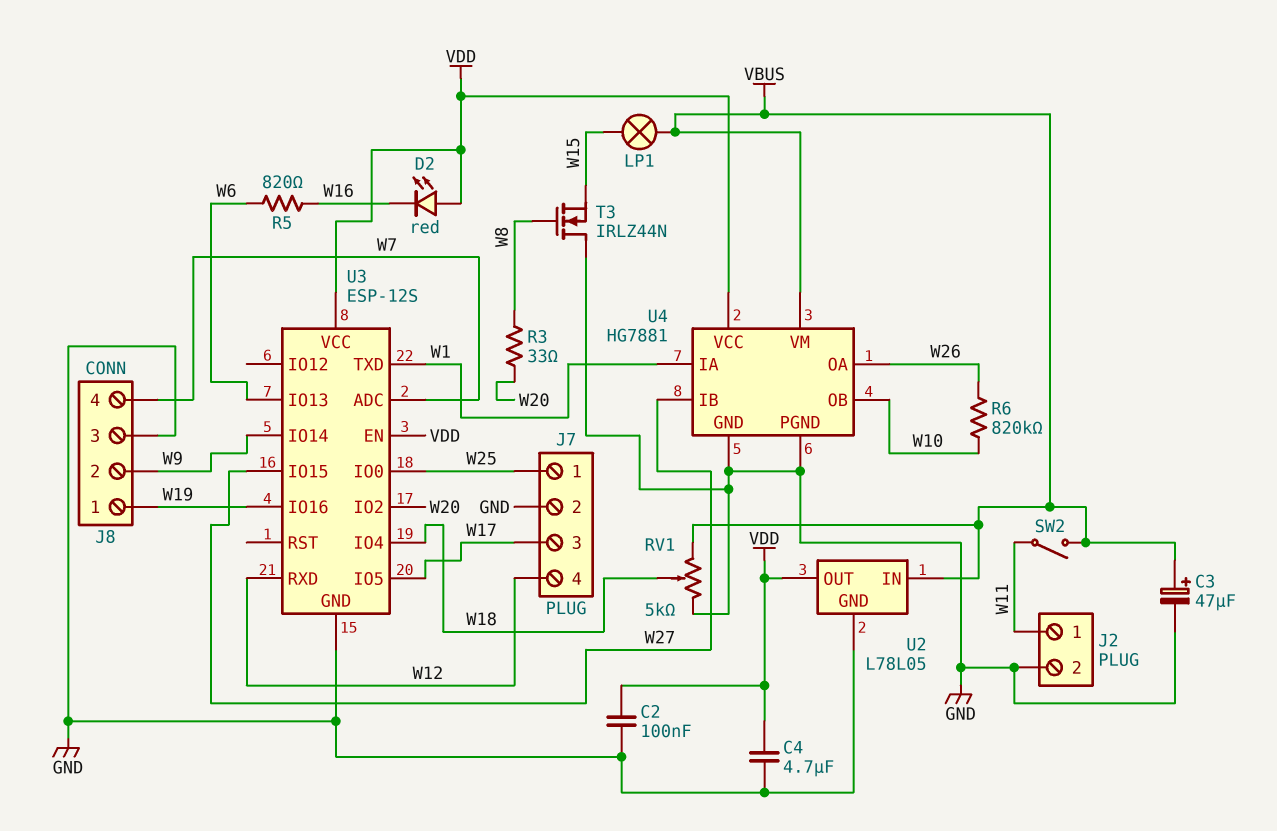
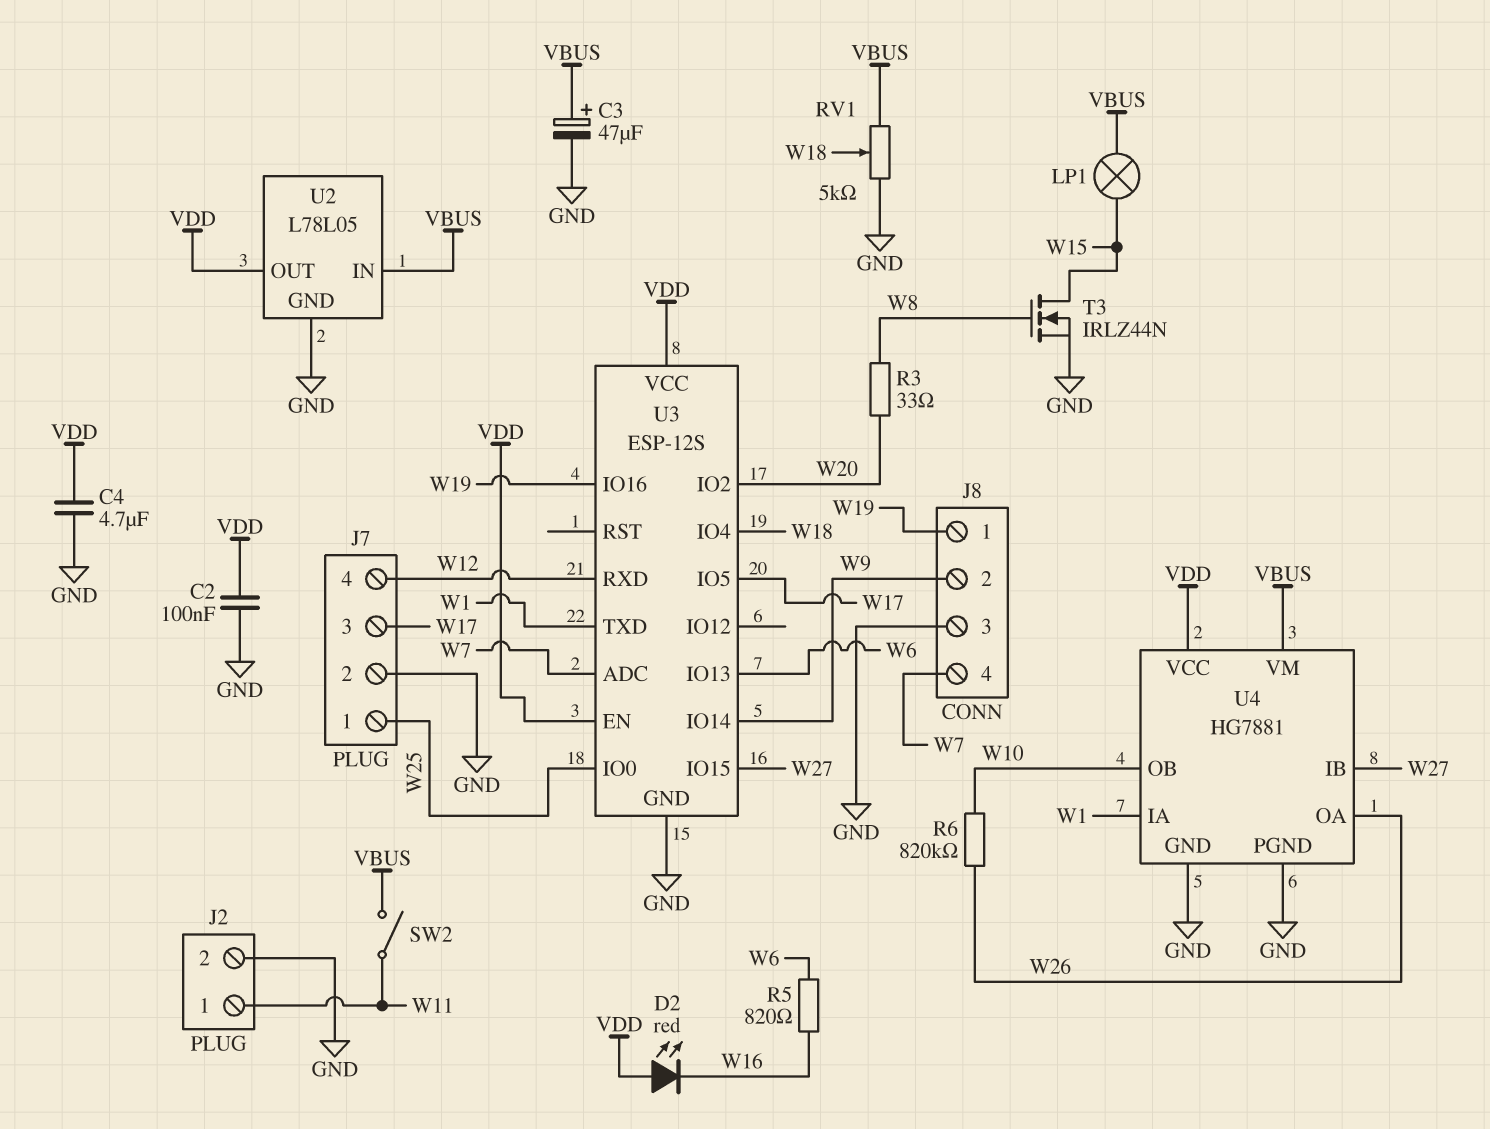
T3: NMOS IRLZ44N (G W8, D GND, S W15) -> NMOS IRLZ44N (G W8, D W15, S GND)

